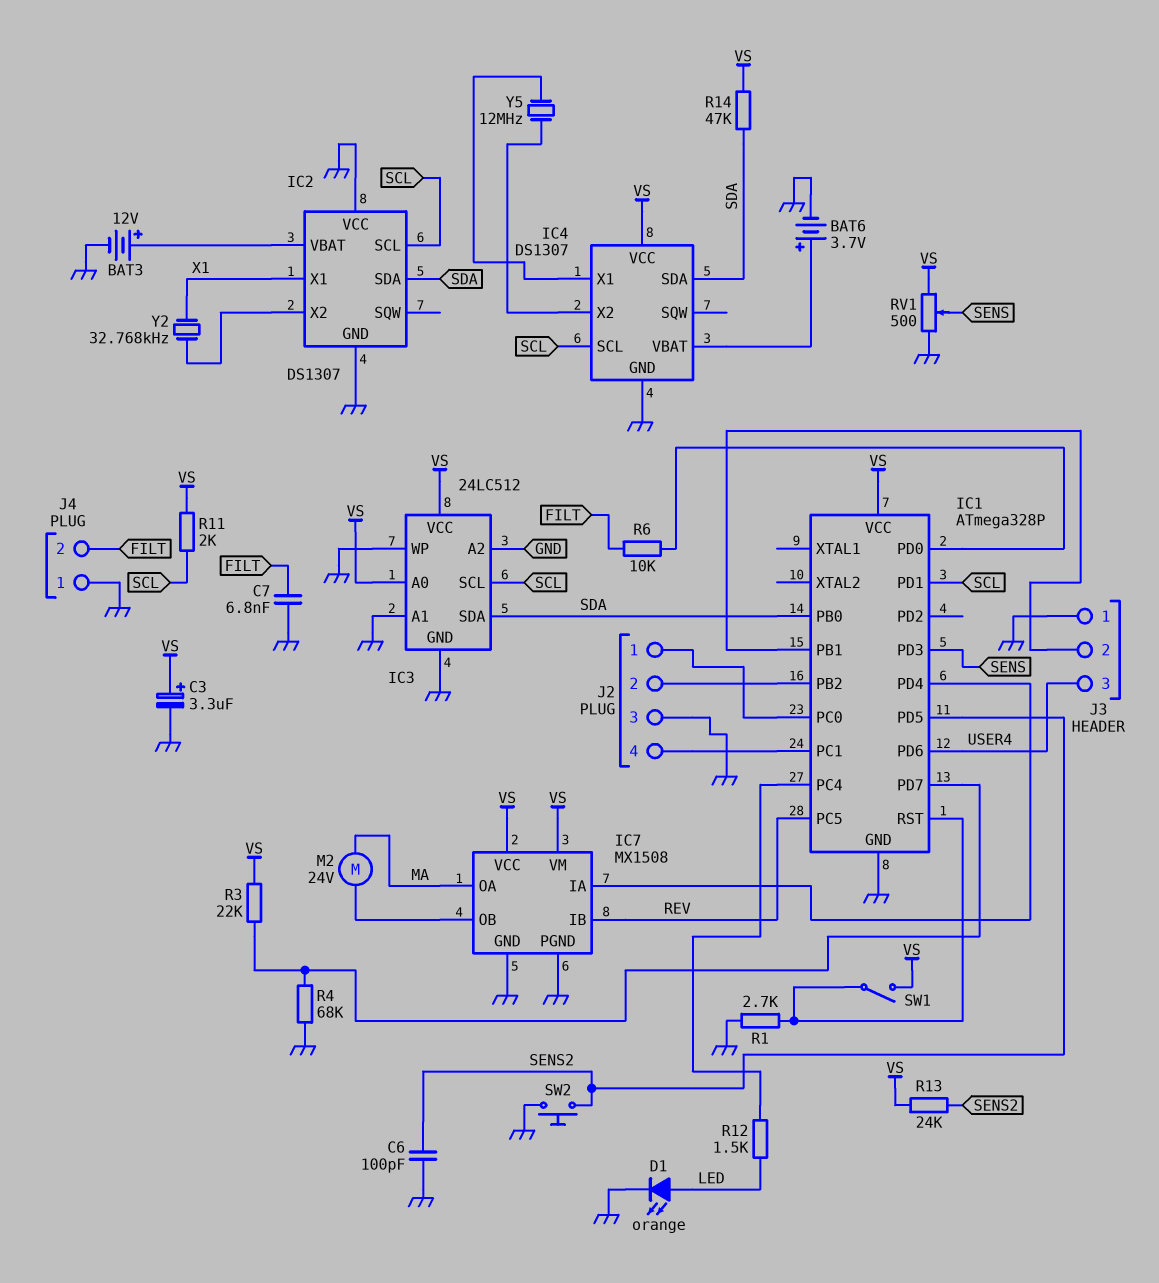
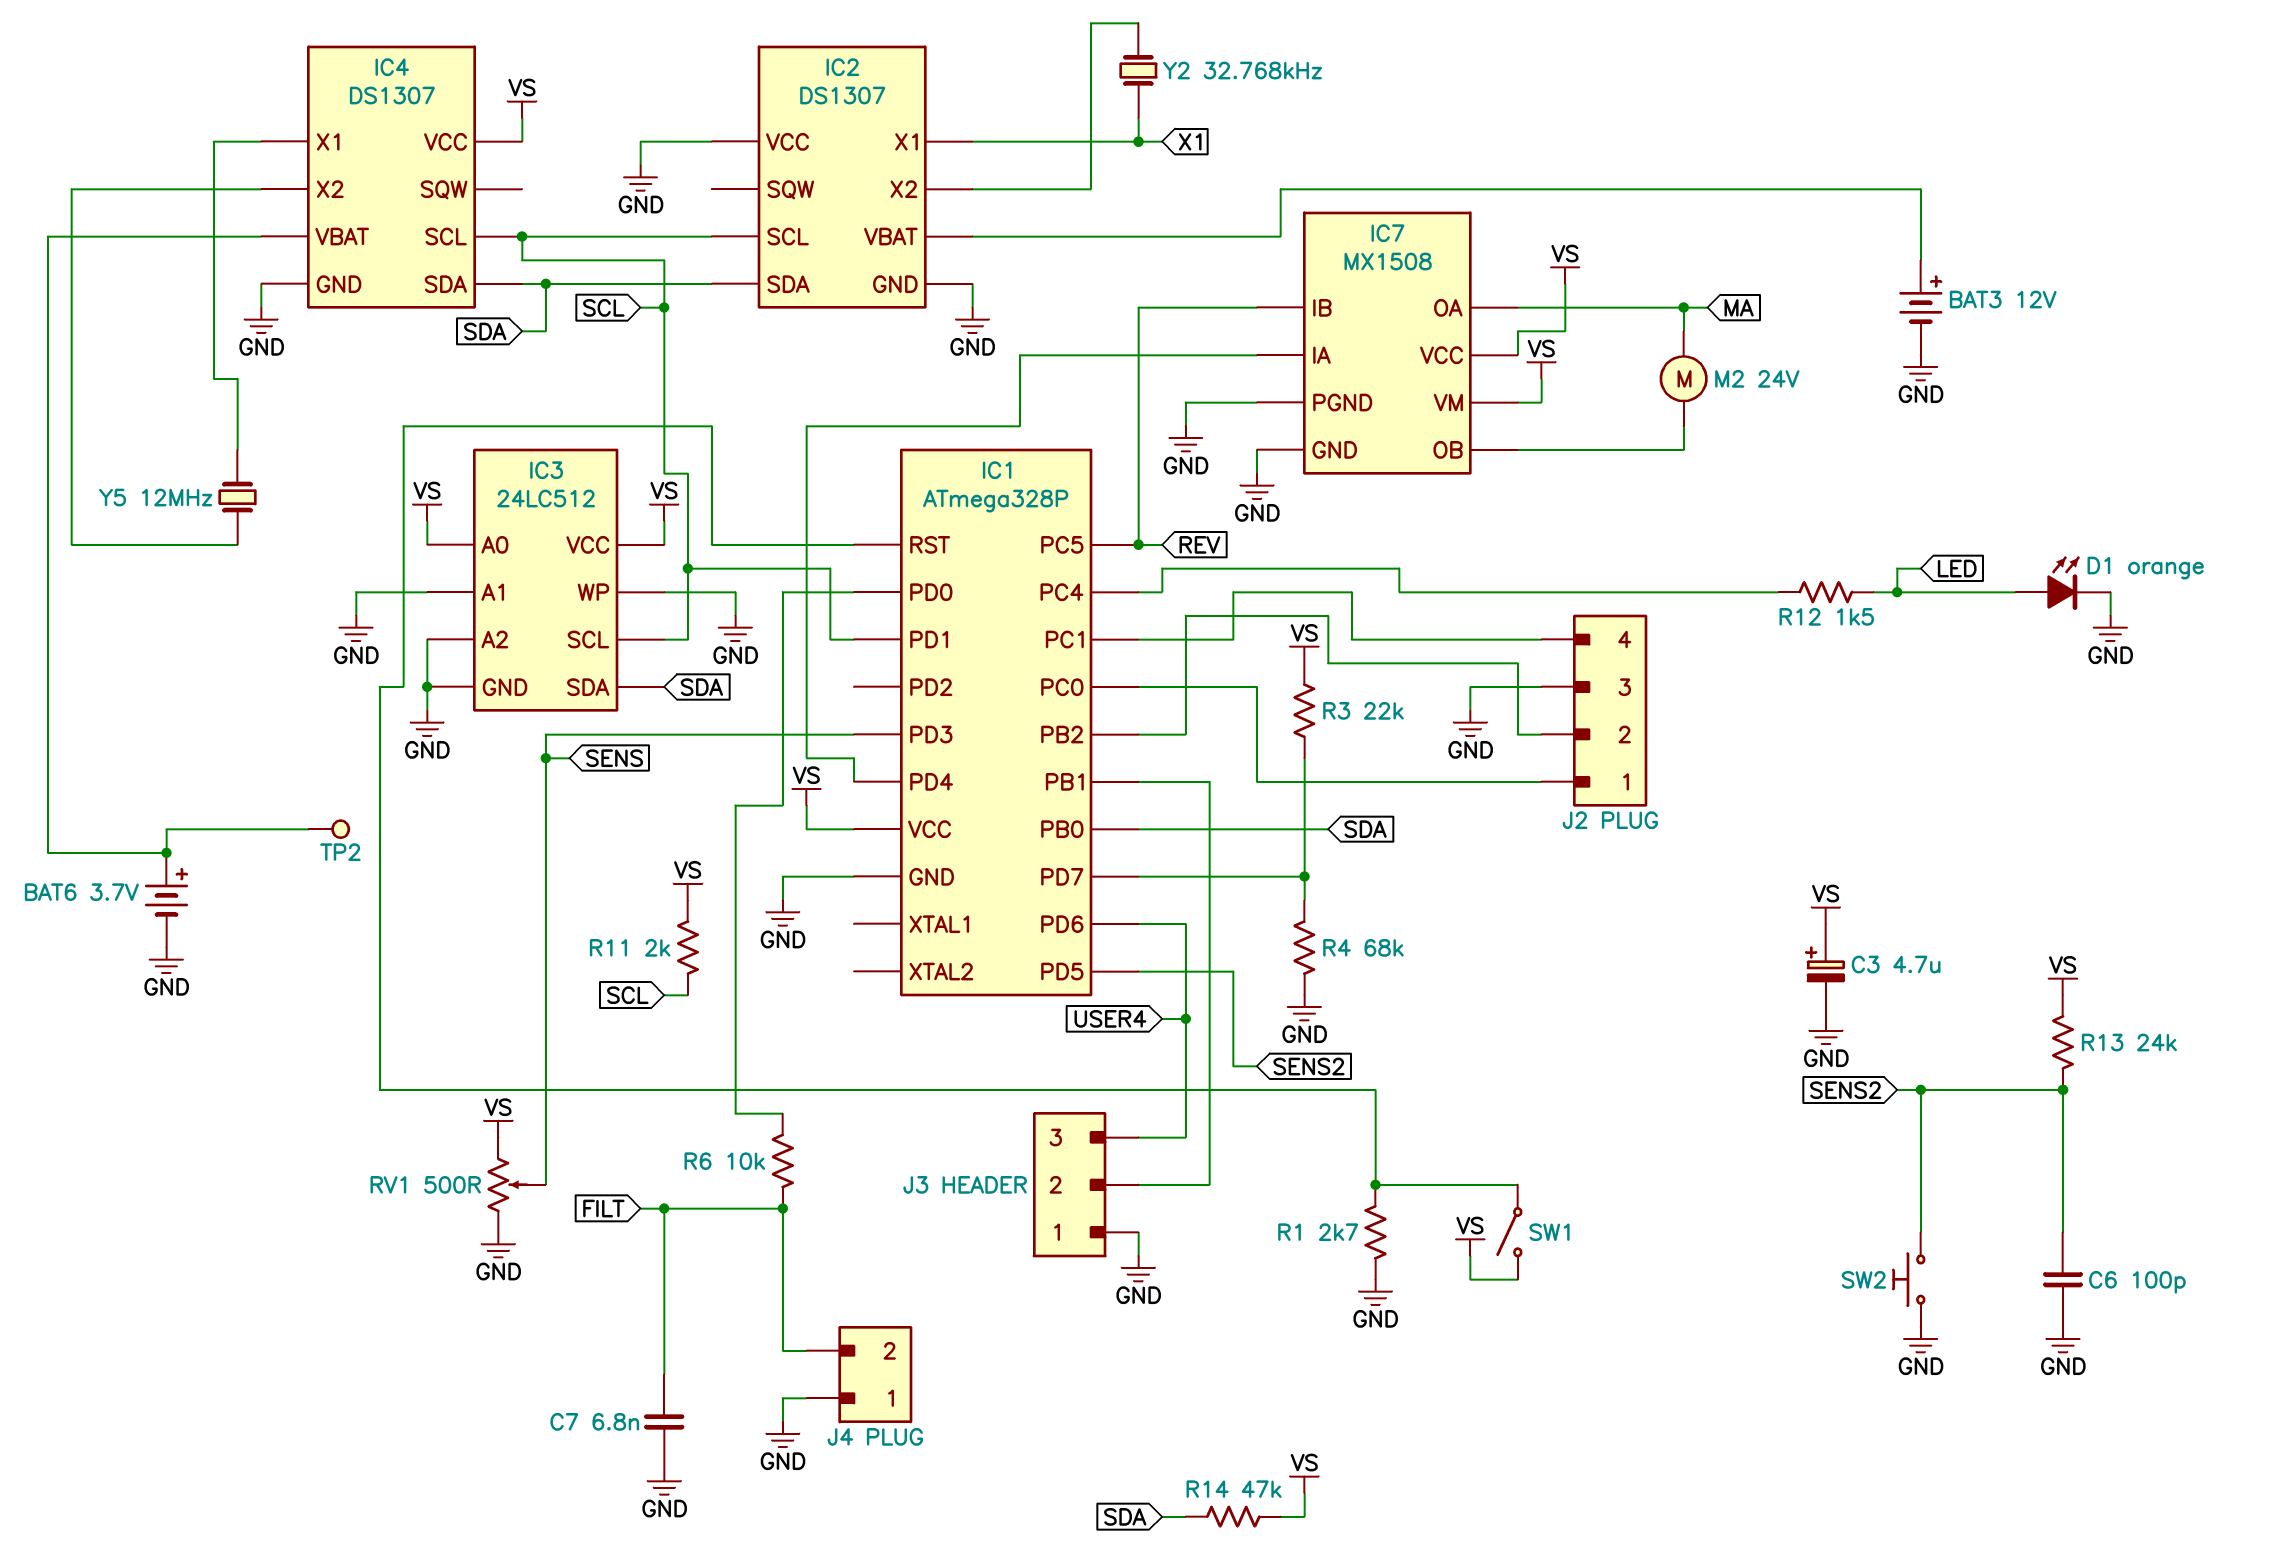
C3: 3.3uF (plus VS, minus GND) -> 4.7uF (plus VS, minus GND)
TP2: none -> test point (IC4/VBAT)

